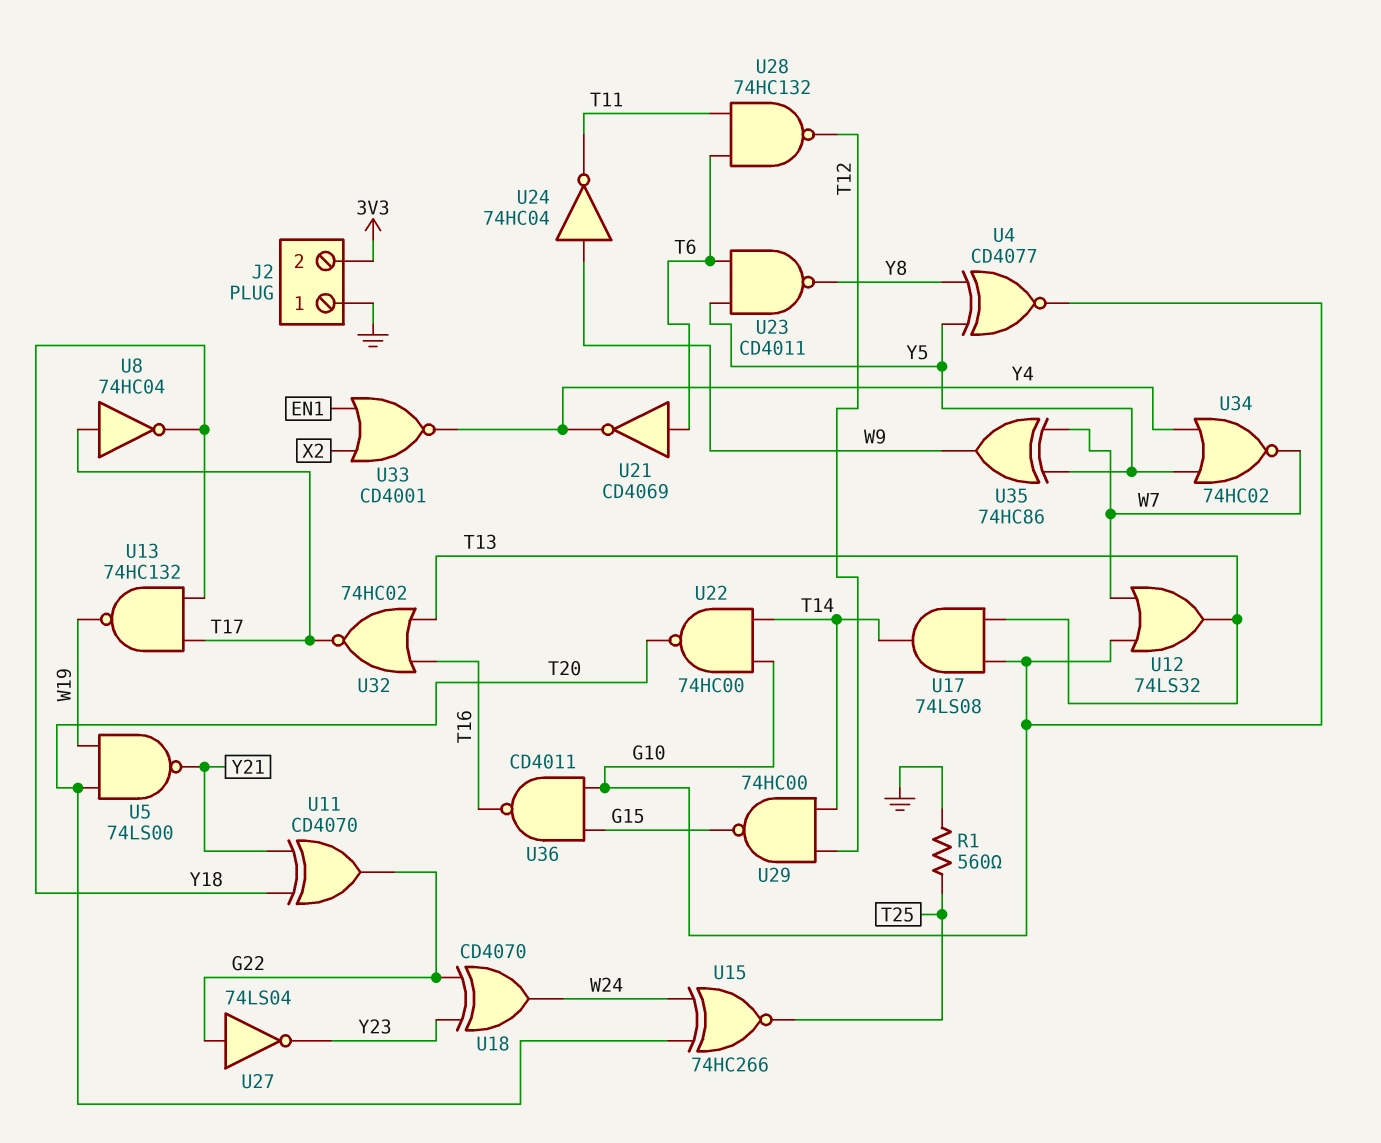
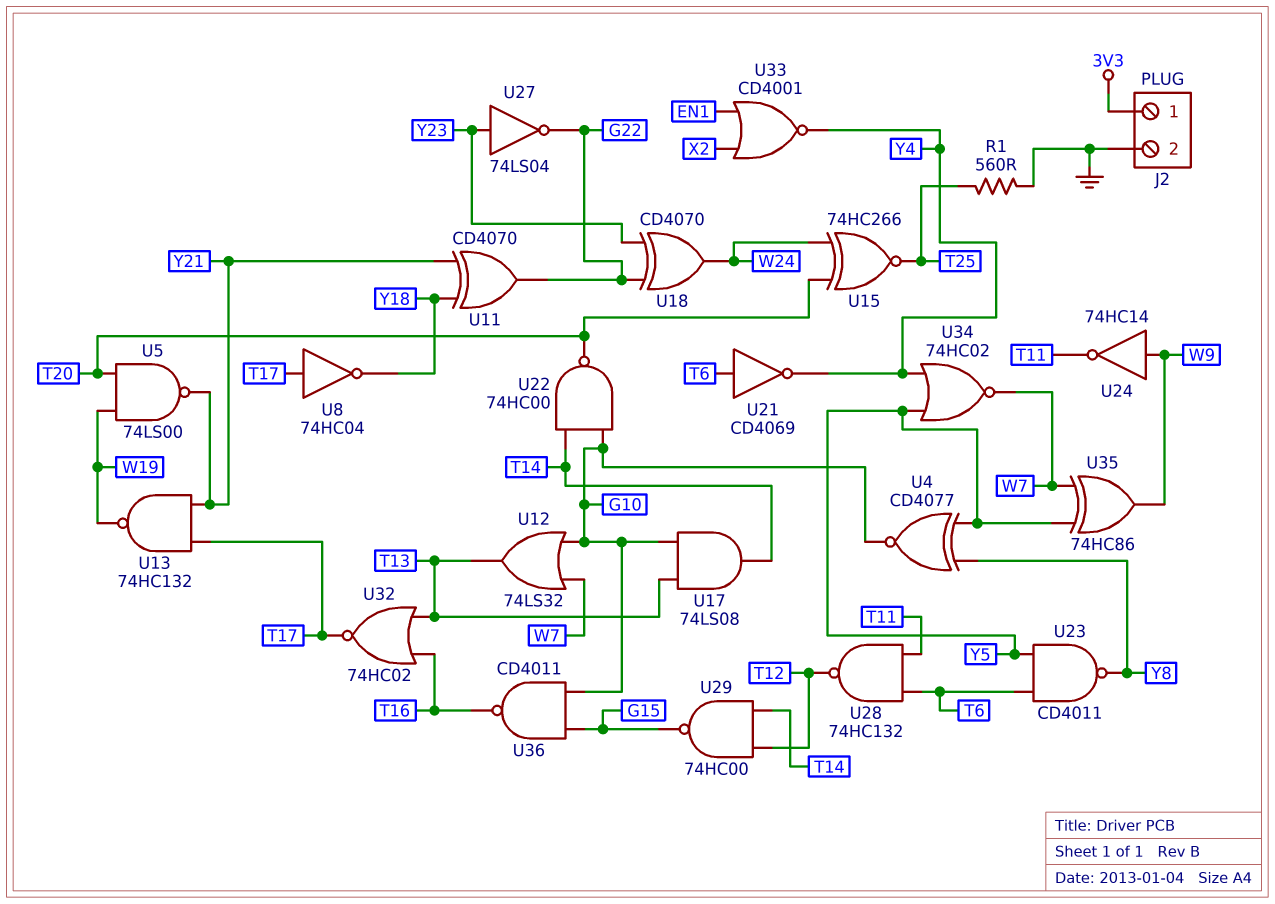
J2 pin 1: GND -> 3V3
J2 pin 2: 3V3 -> GND
U13: NAND 74HC132 (in T17, in Y18, out W19) -> NAND 74HC132 (in T17, in Y21, out W19)
U24: NOT 74HC04 (in W9, out T11) -> NOT 74HC14 (in W9, out T11)
U27: NOT 74LS04 (in G22, out Y23) -> NOT 74LS04 (in Y23, out G22)

